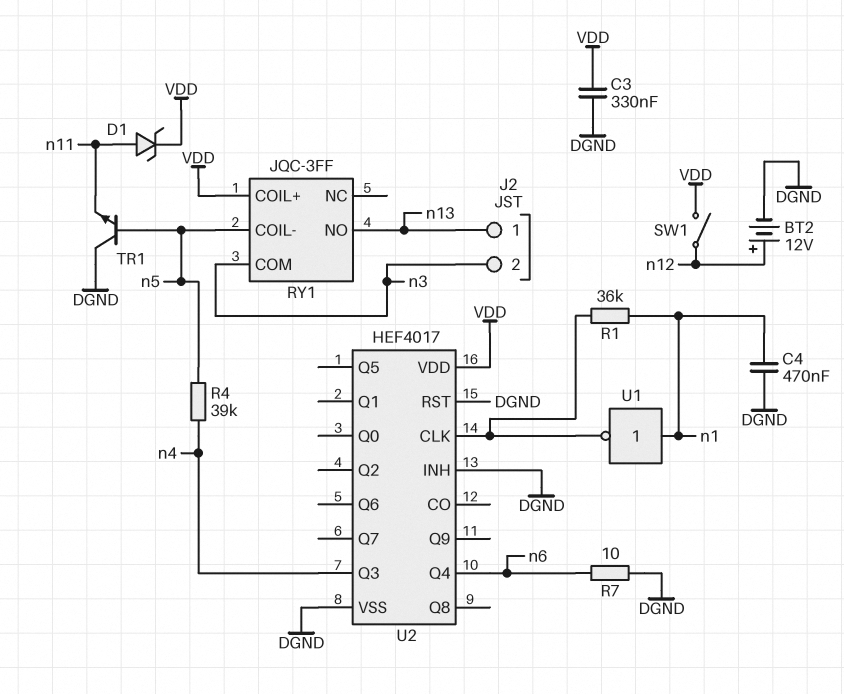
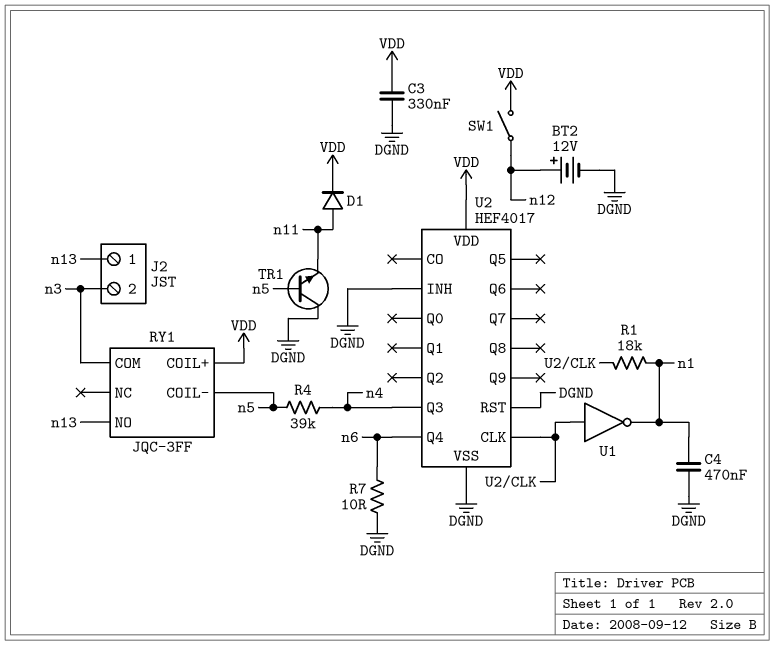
D1: zener (A n11, K VDD) -> diode (A n11, K VDD)
R1: 36k (U2/CLK, n1) -> 18k (U2/CLK, n1)
U1: NOT (in n1, out U2/CLK) -> NOT (in U2/CLK, out n1)

